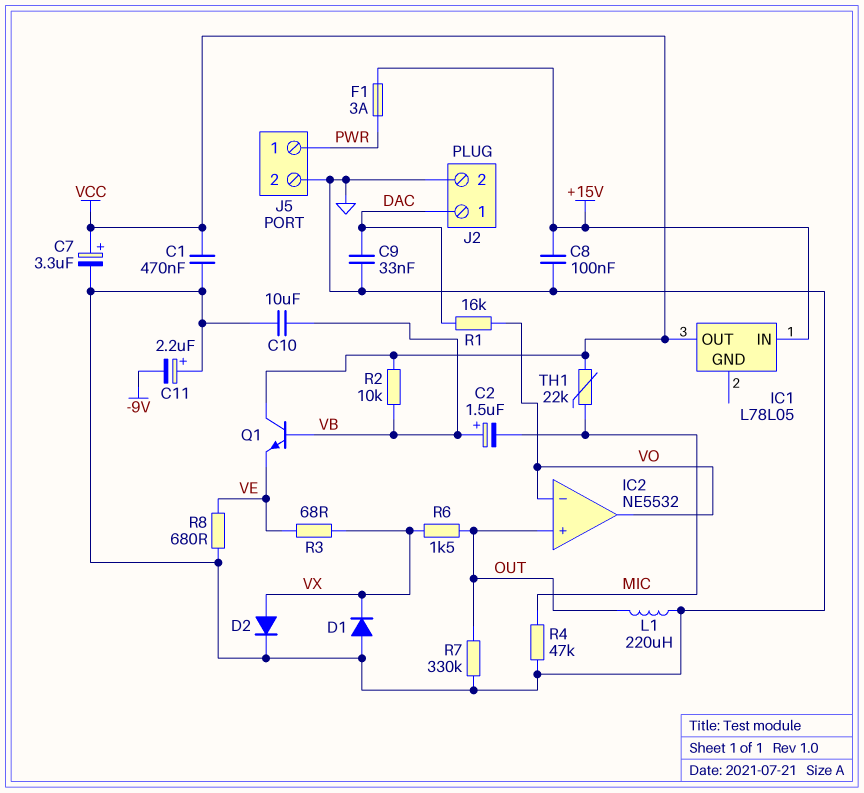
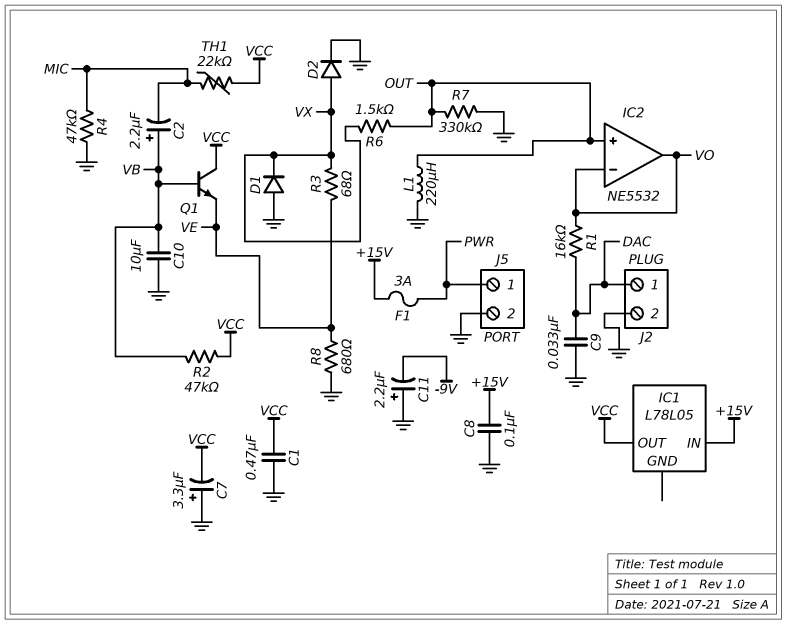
C2: 1.5uF (plus VB, minus MIC) -> 2.2uF (plus VB, minus MIC)
C7: 3.3uF (plus VCC, minus GND) -> 3.3uF (plus GND, minus VCC)
R2: 10k (VB, VCC) -> 47k (VB, VCC)

